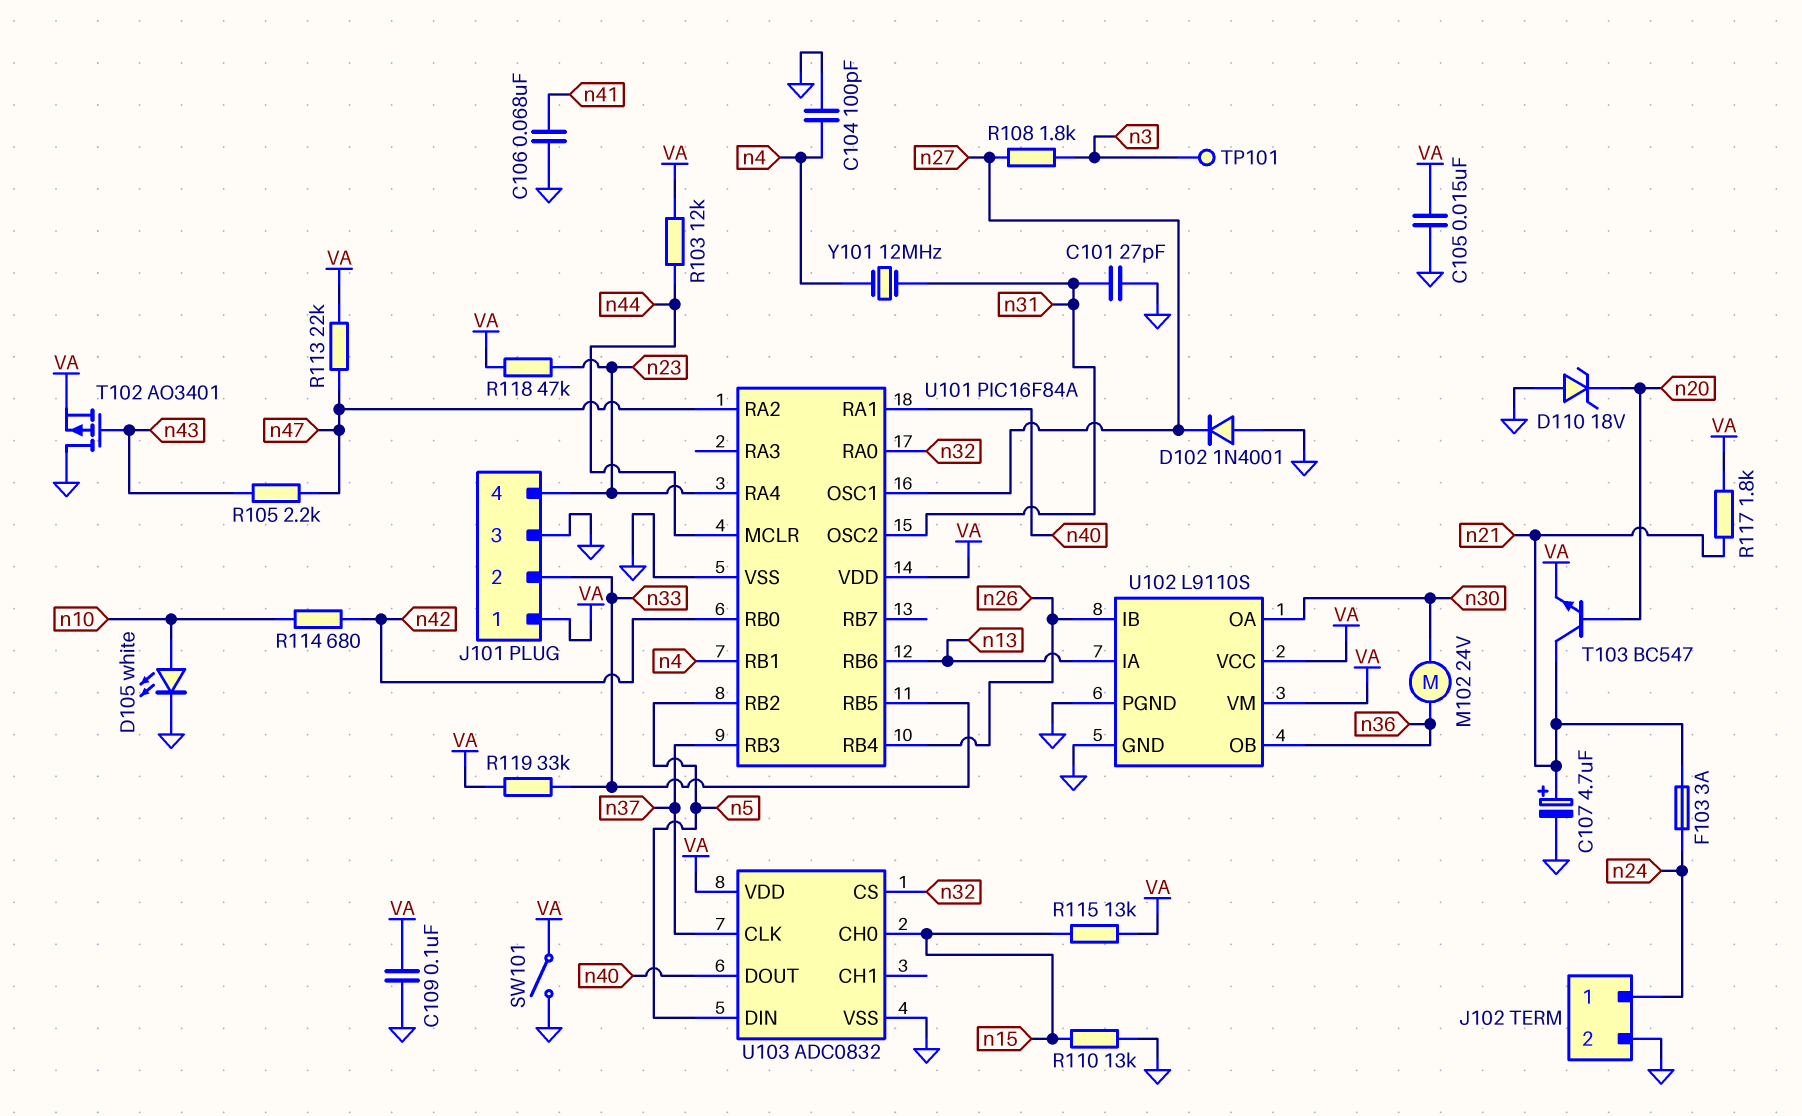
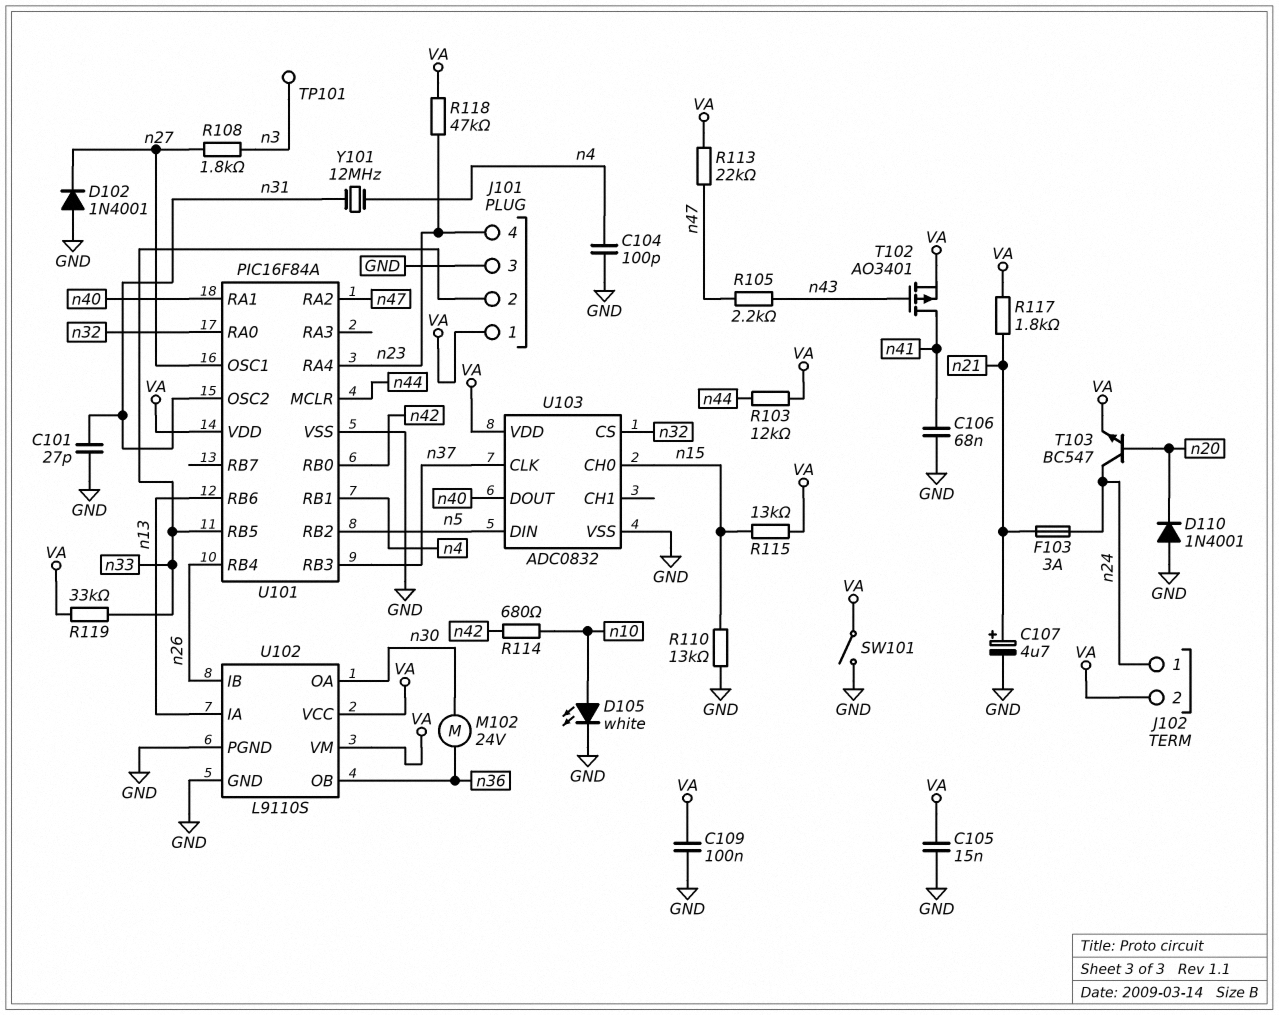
D110: zener 18V (A GND, K n20) -> diode 1N4001 (A GND, K n20)
J102 pin 2: GND -> VA
T102: PMOS AO3401 (G n43, D GND, S VA) -> PMOS AO3401 (G n43, D n41, S VA)
T103: NPN BC547 (B n20, C n21, E VA) -> NPN BC547 (B n20, C n24, E VA)

